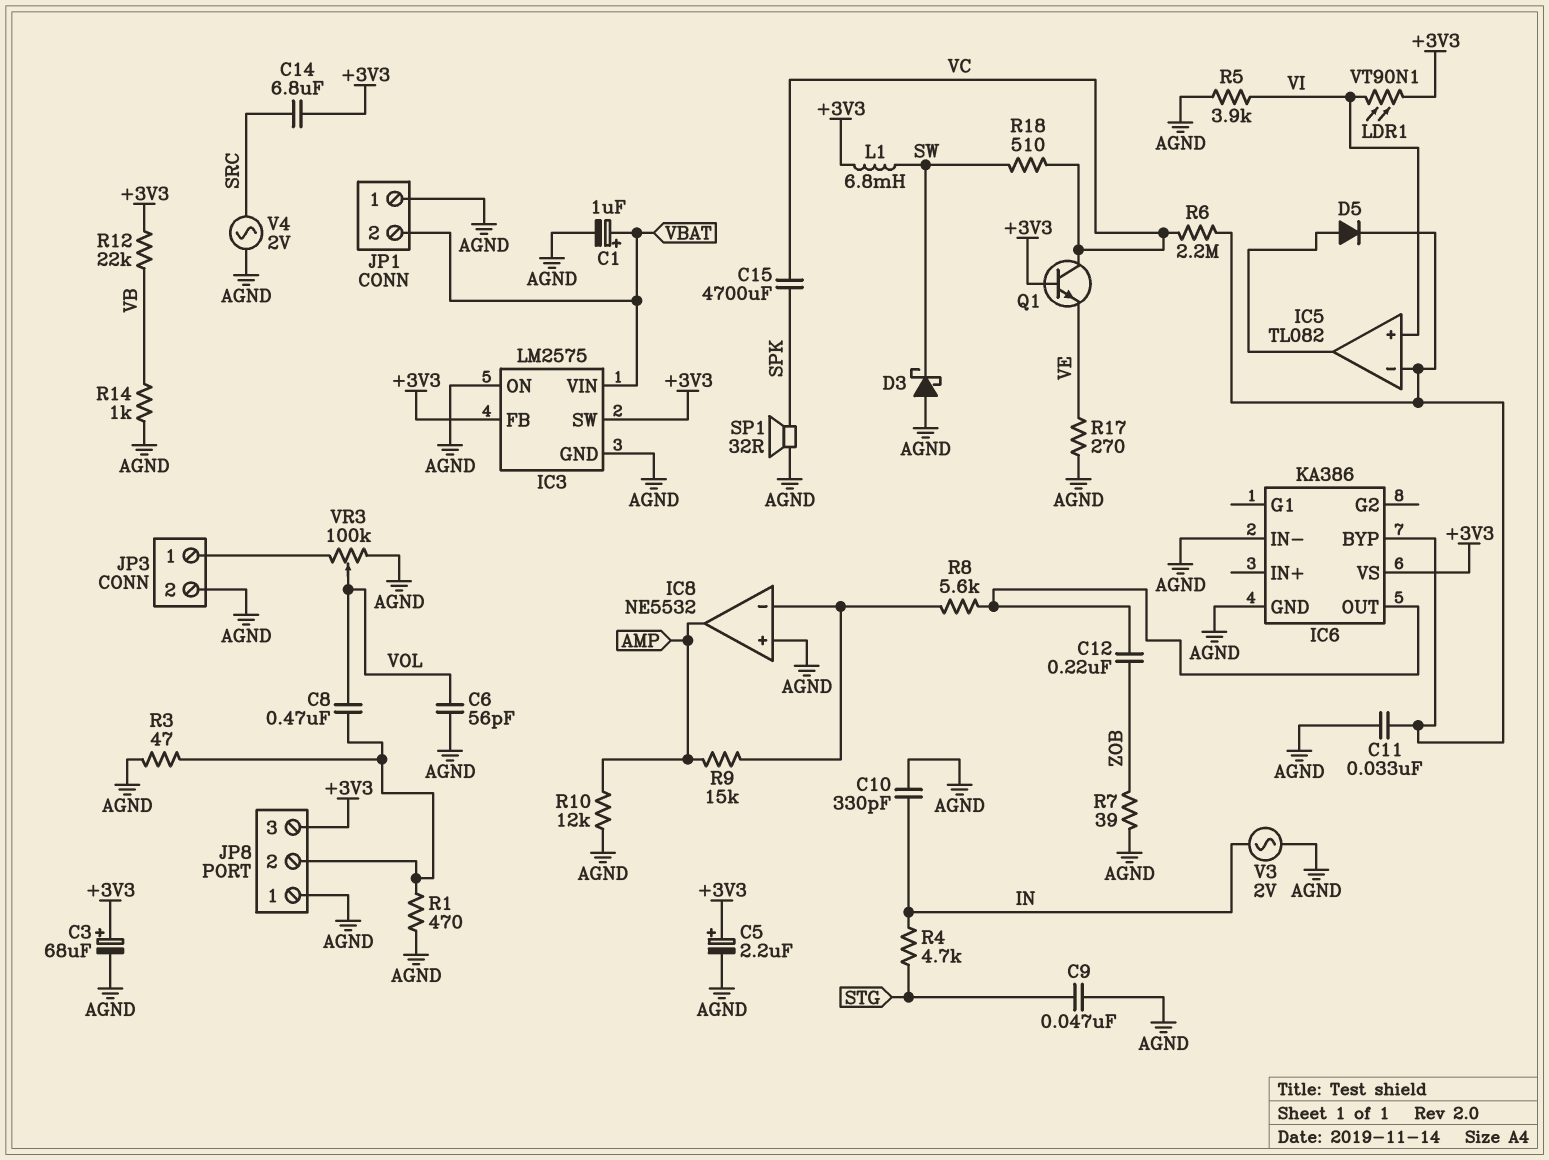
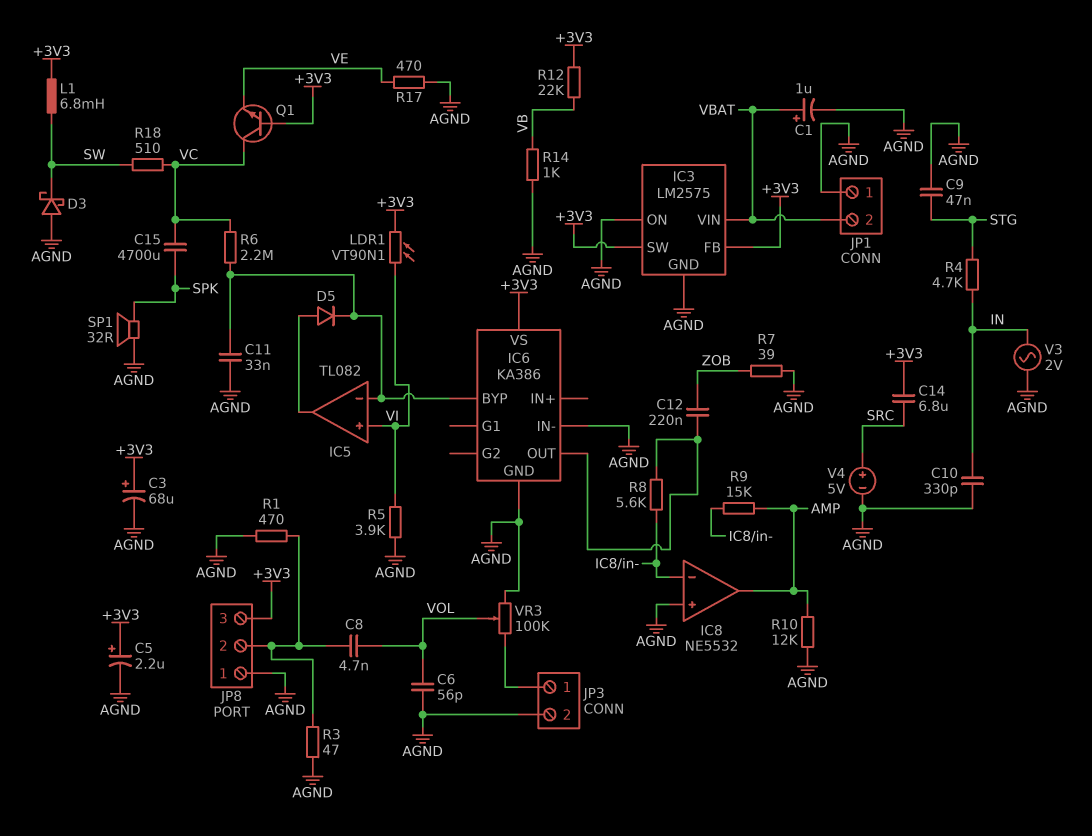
C8: 470nF (JP8/2, VOL) -> 4.7nF (JP8/2, VOL)
R17: 270 (AGND, VE) -> 470 (AGND, VE)
V4: AC 2V (AGND, SRC) -> 5V (plus SRC, minus AGND)

